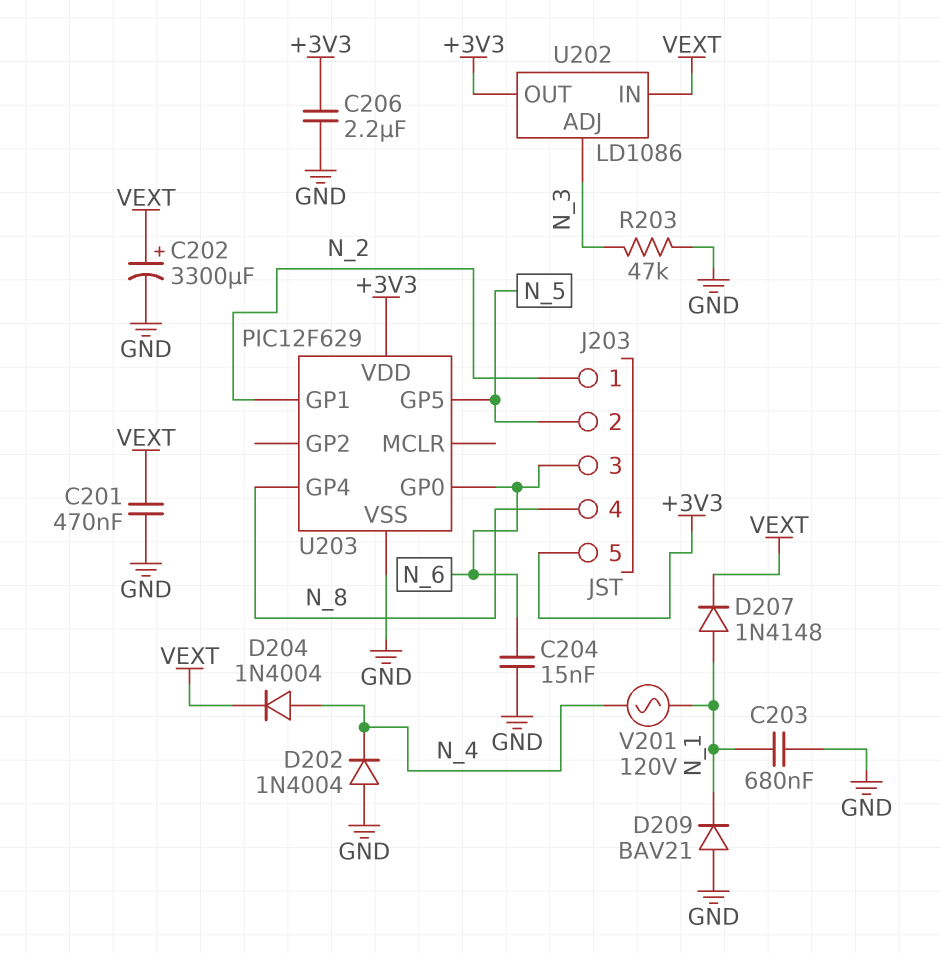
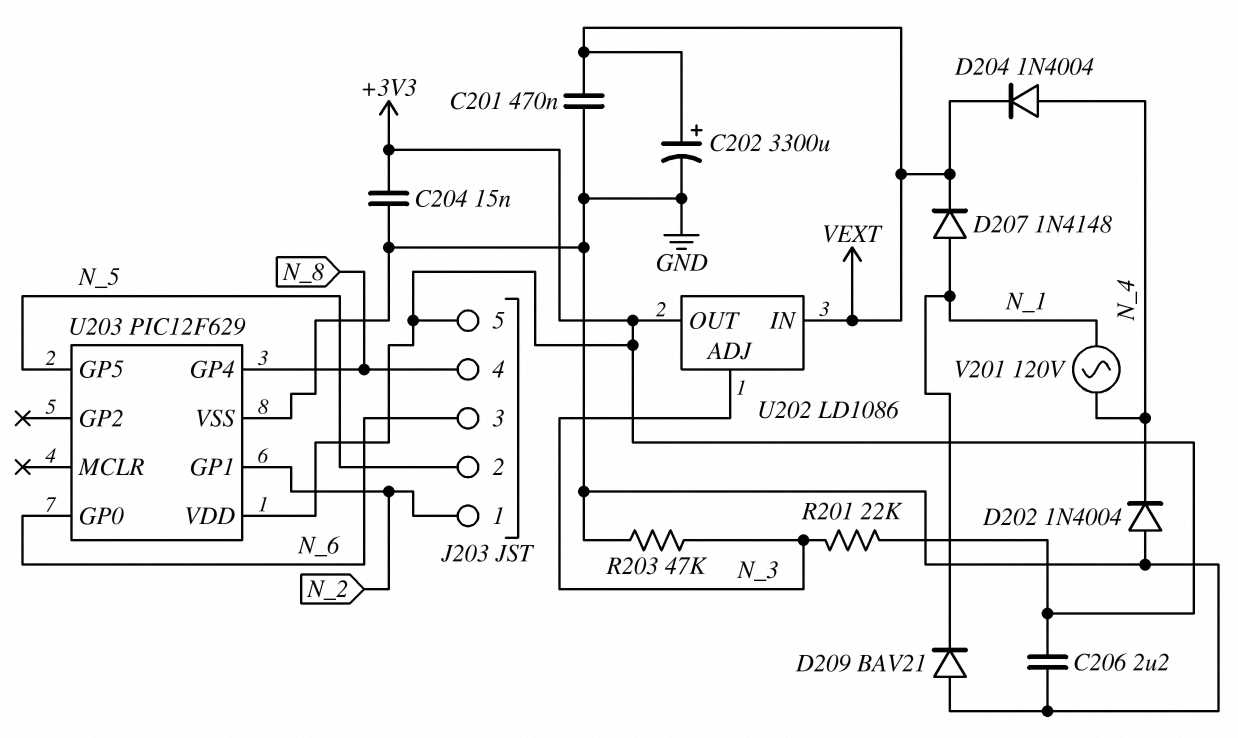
C203: 680nF (GND, N_1) -> none
C204: 15nF (GND, N_6) -> 15nF (+3V3, GND)
R201: none -> 22k (+3V3, N_3)

